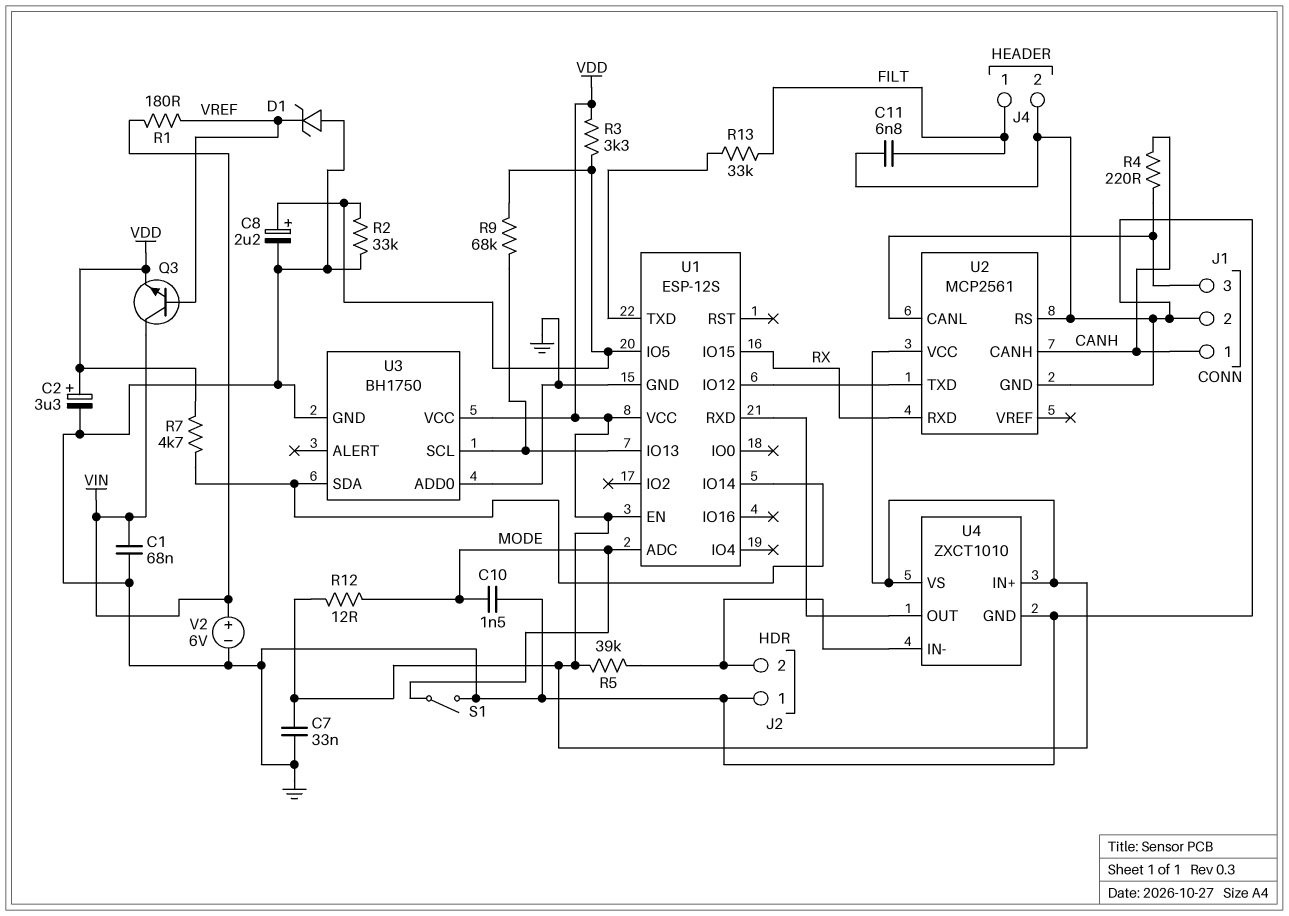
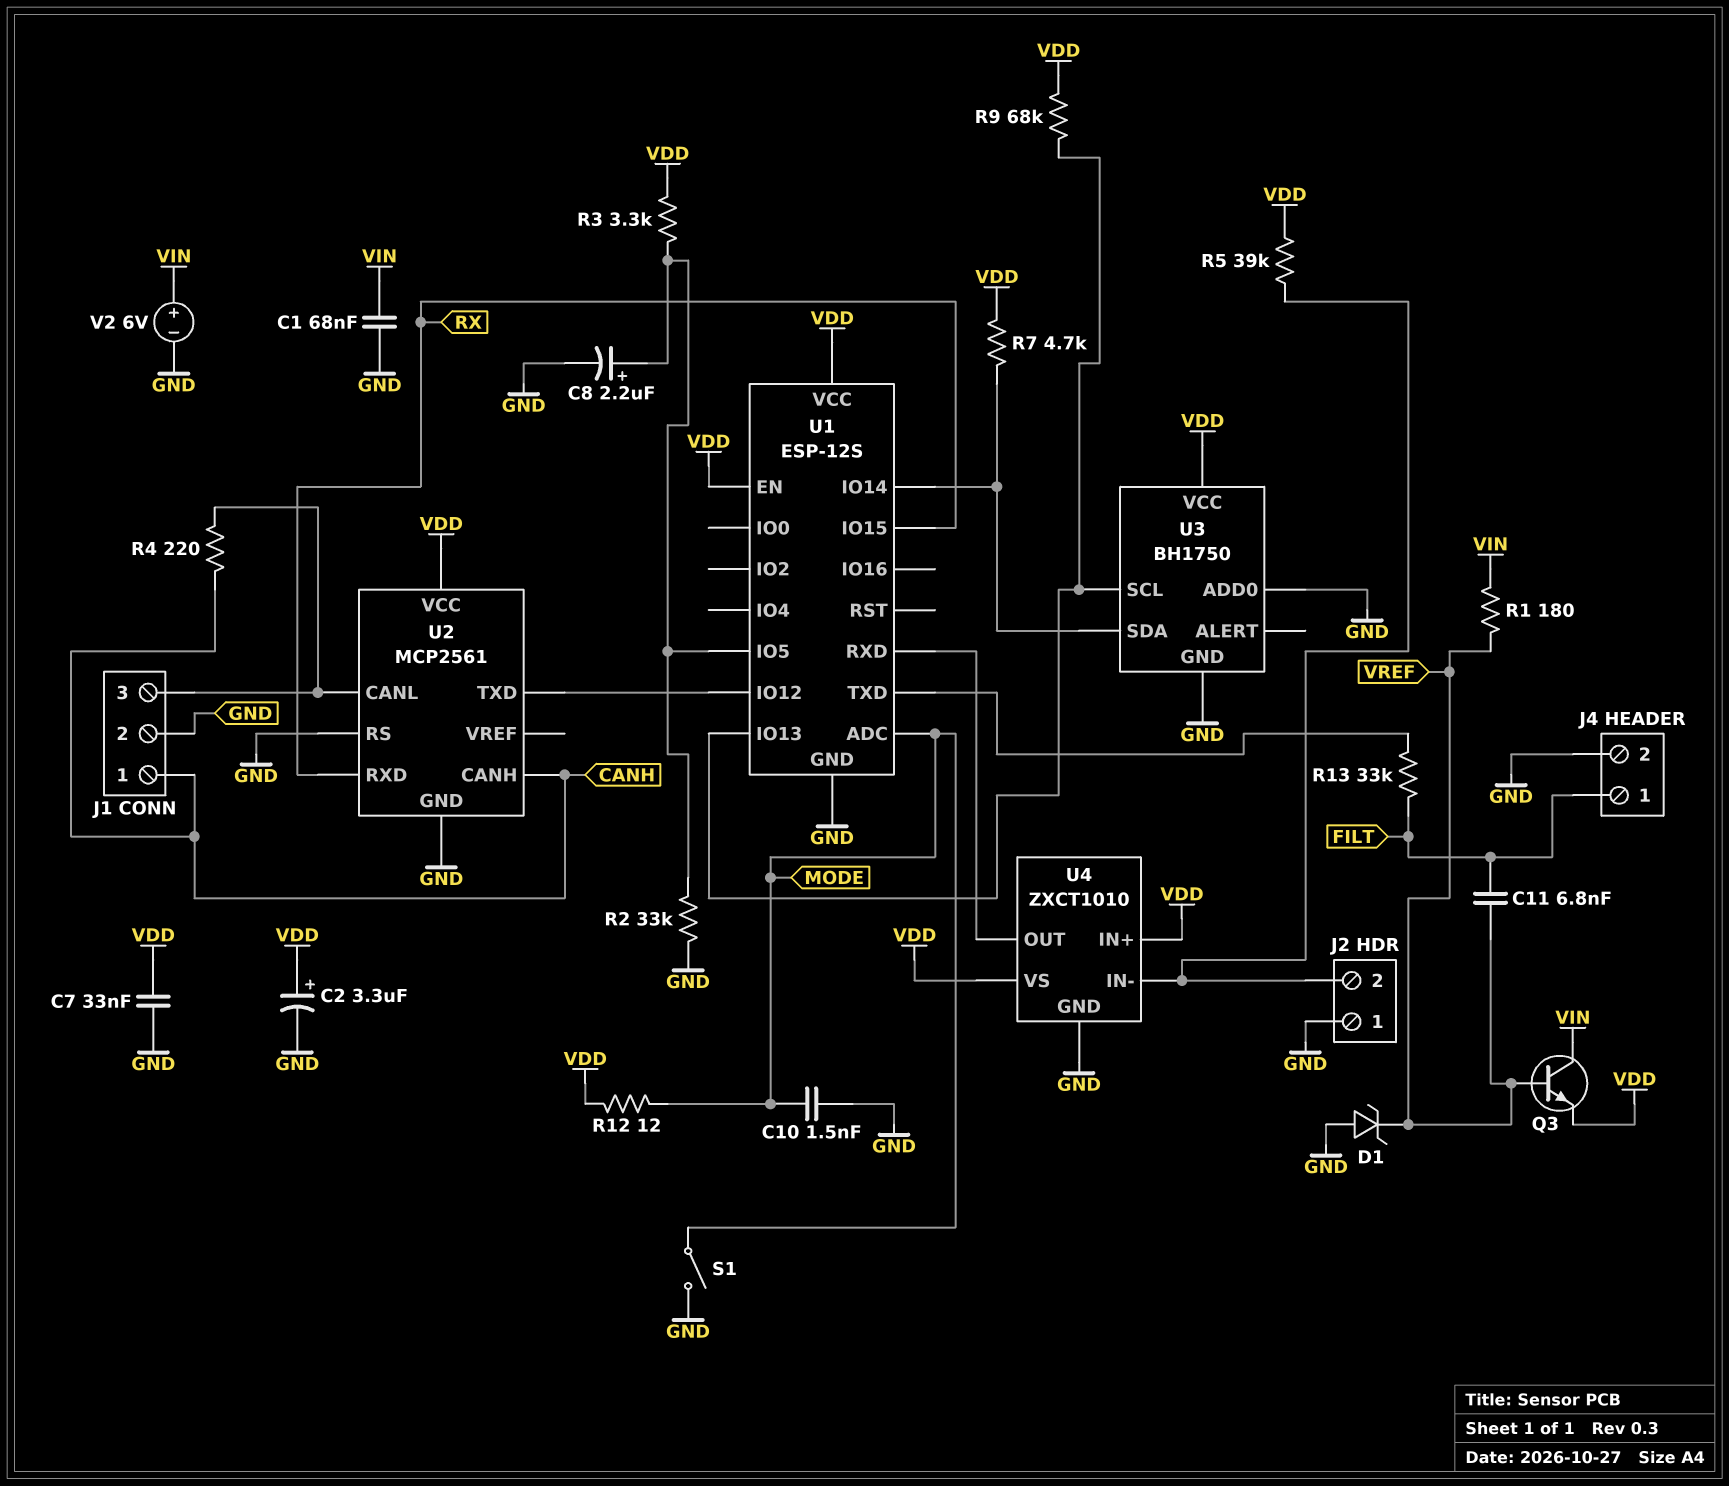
C11: 6.8nF (FILT, GND) -> 6.8nF (FILT, VREF)
R9: 68k (U1/IO5, U1/IO13) -> 68k (U1/IO13, VDD)

